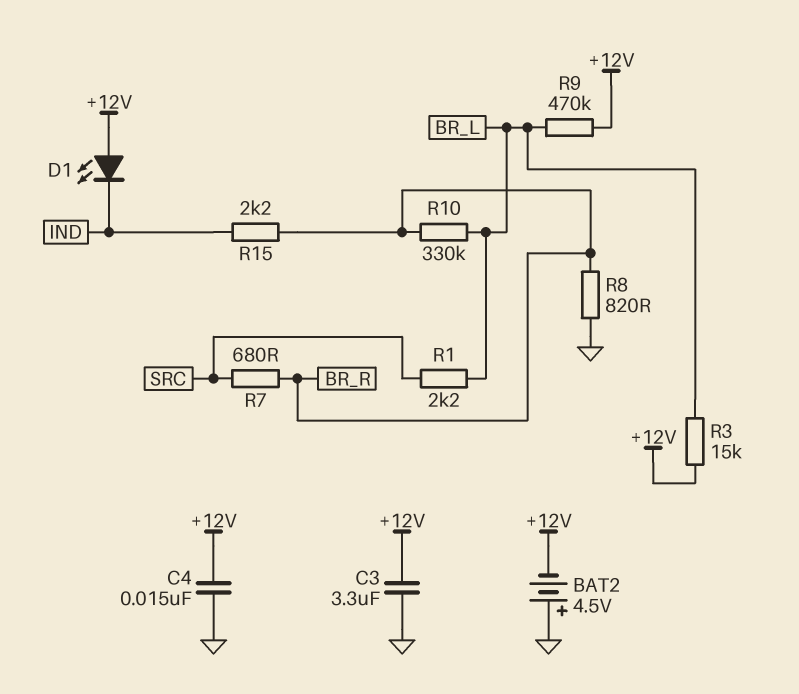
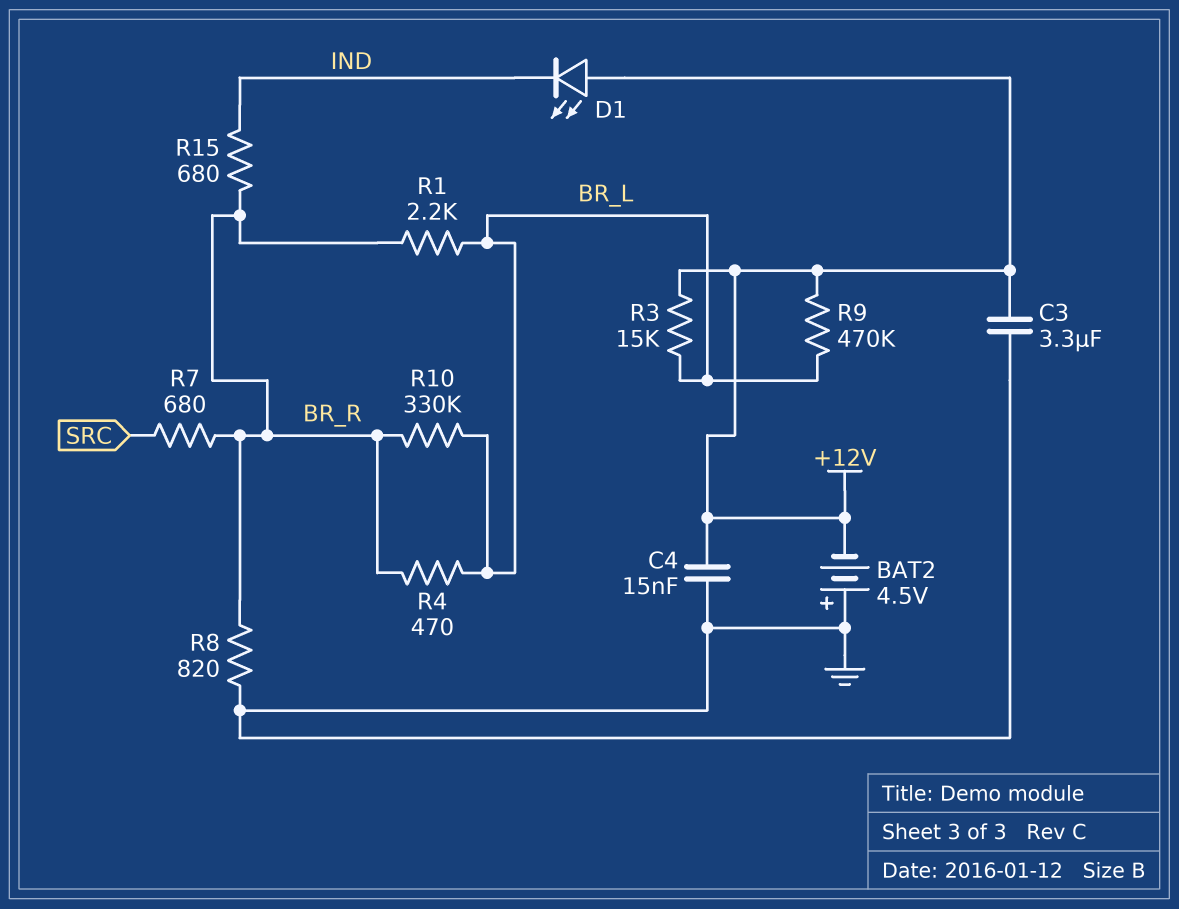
R1: 2.2k (BR_L, SRC) -> 2.2k (BR_L, BR_R)
R4: none -> 470 (BR_L, BR_R)
R15: 2.2k (BR_R, IND) -> 680 (BR_R, IND)

